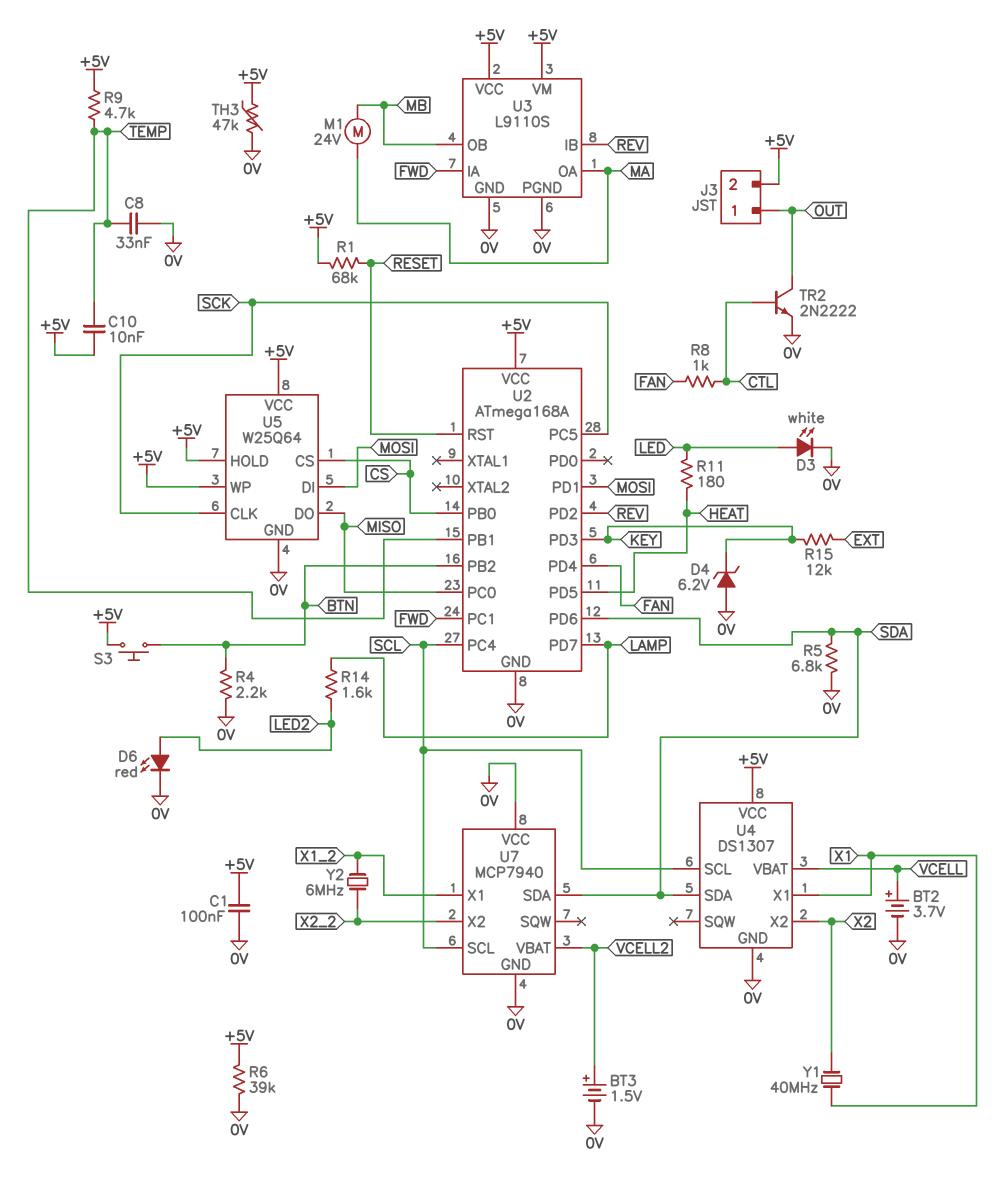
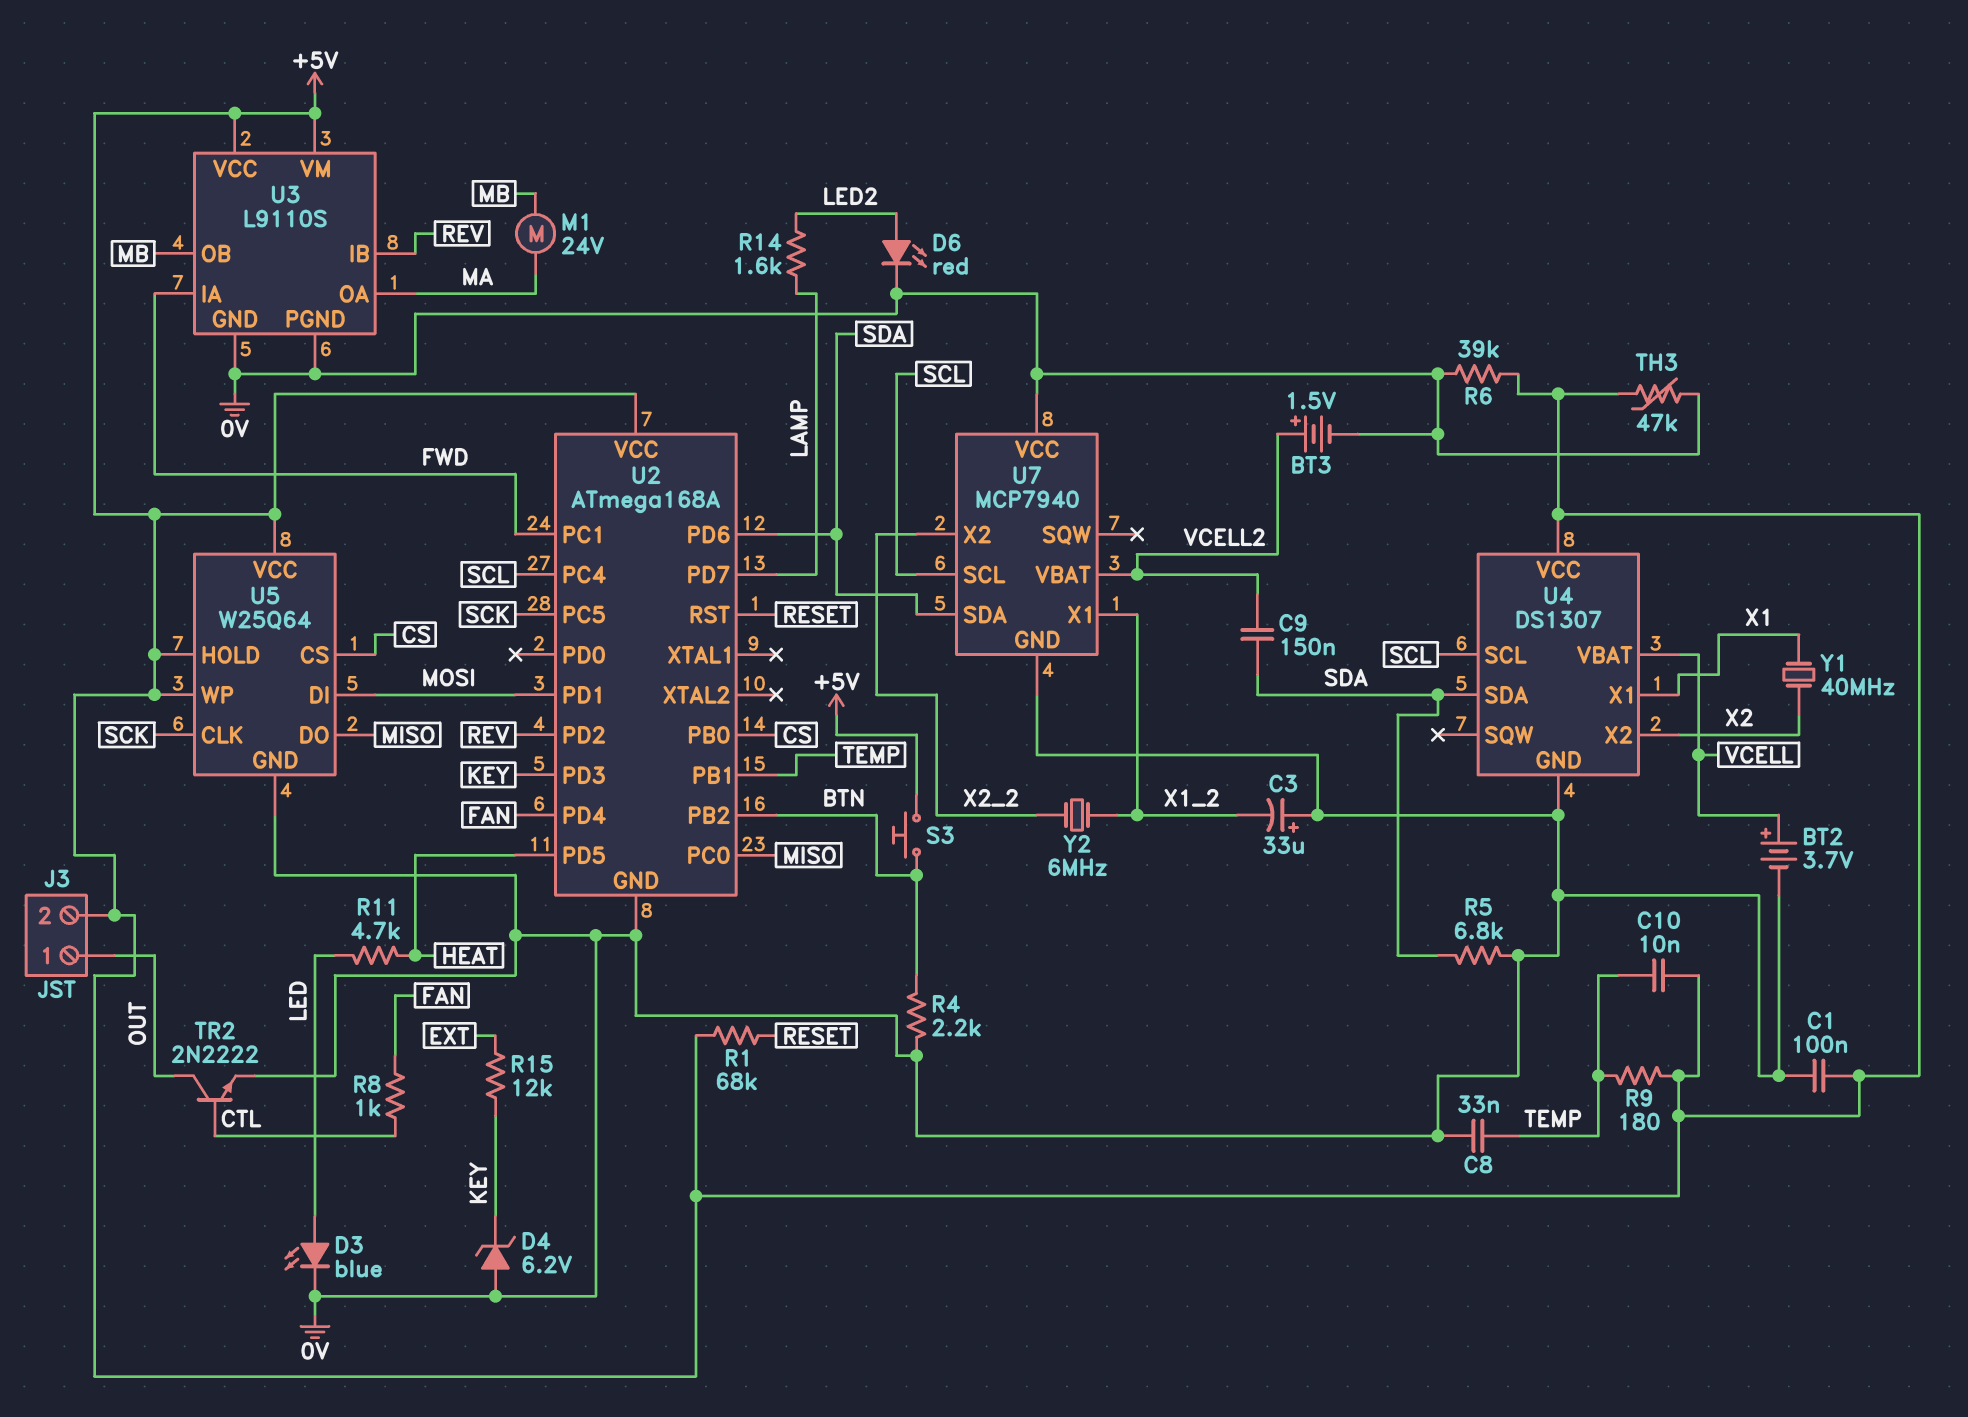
C3: none -> 33uF (plus 0V, minus X1_2)
C9: none -> 150nF (SDA, VCELL2)
D3: LED white (A LED, K 0V) -> LED blue (A LED, K 0V)
R9: 4.7k (+5V, TEMP) -> 180 (+5V, TEMP)
R11: 180 (HEAT, LED) -> 4.7k (HEAT, LED)

